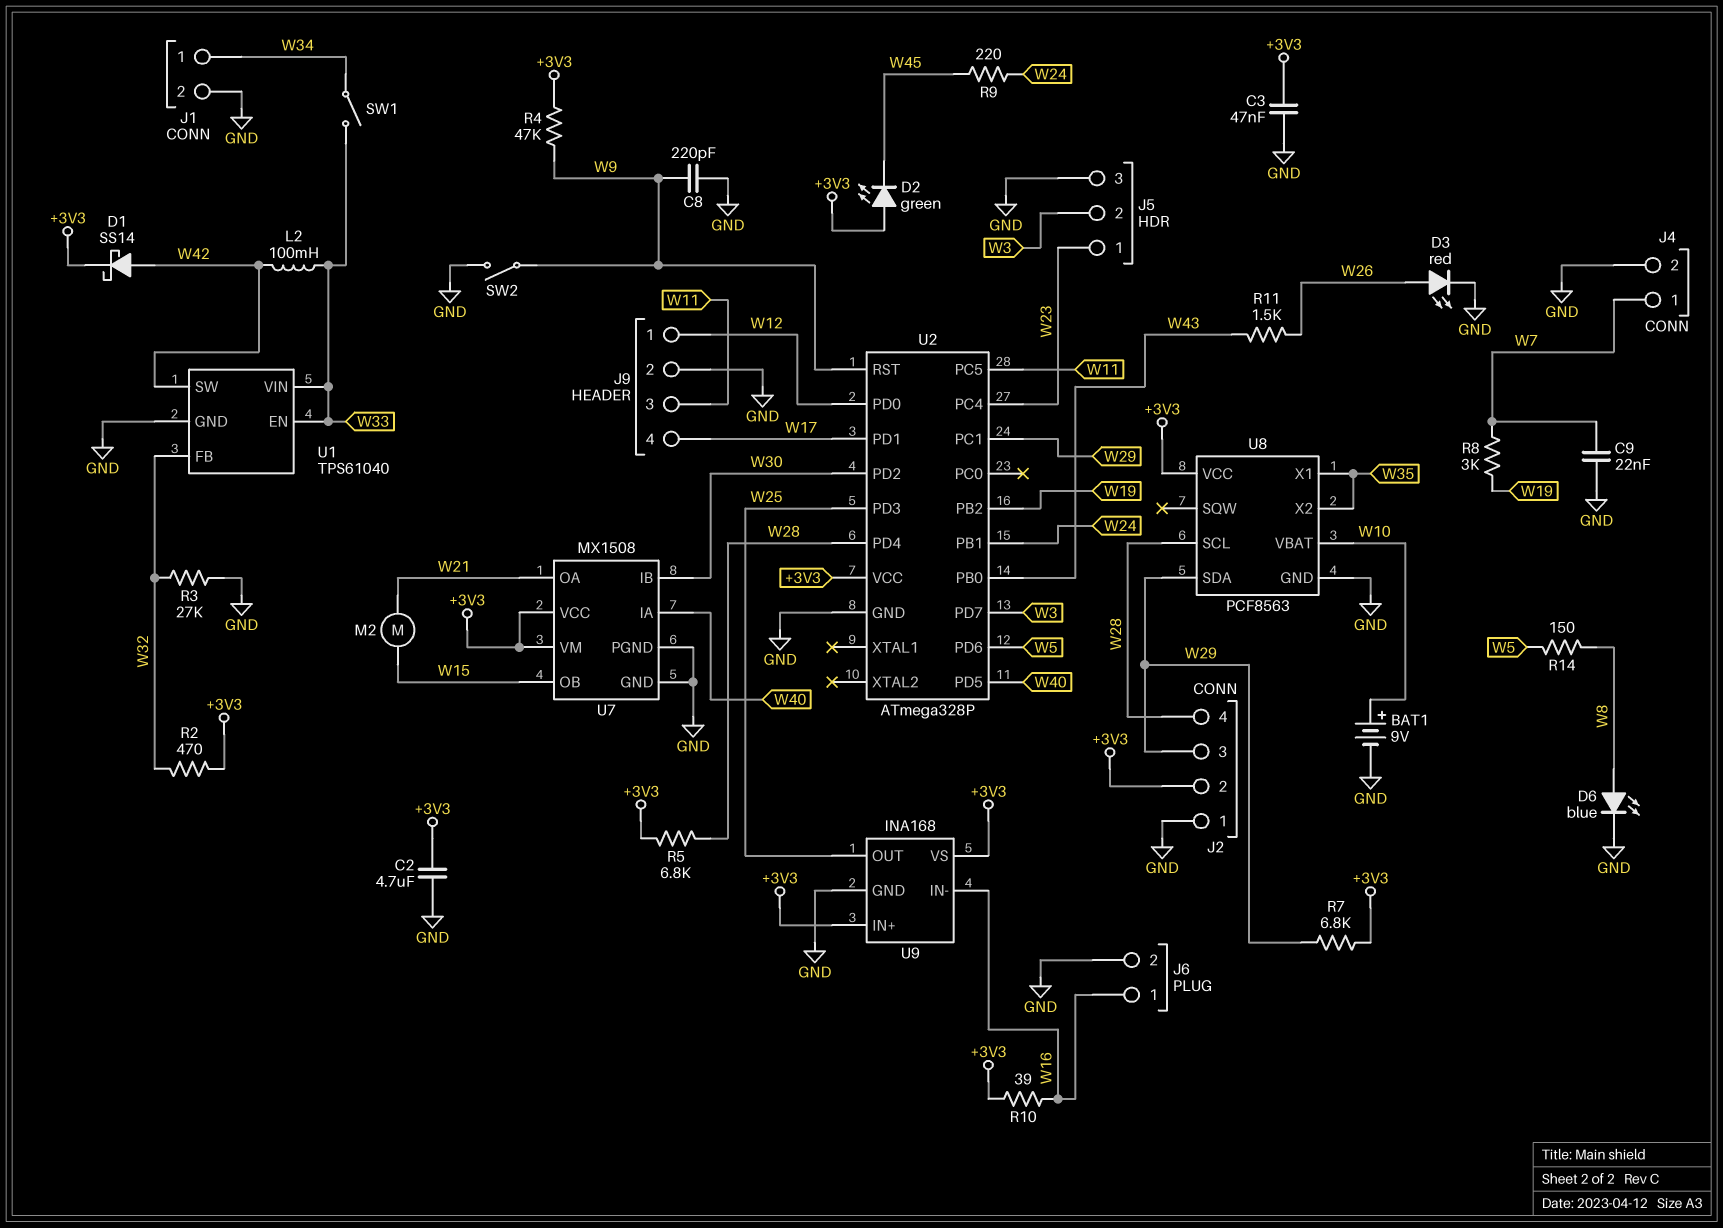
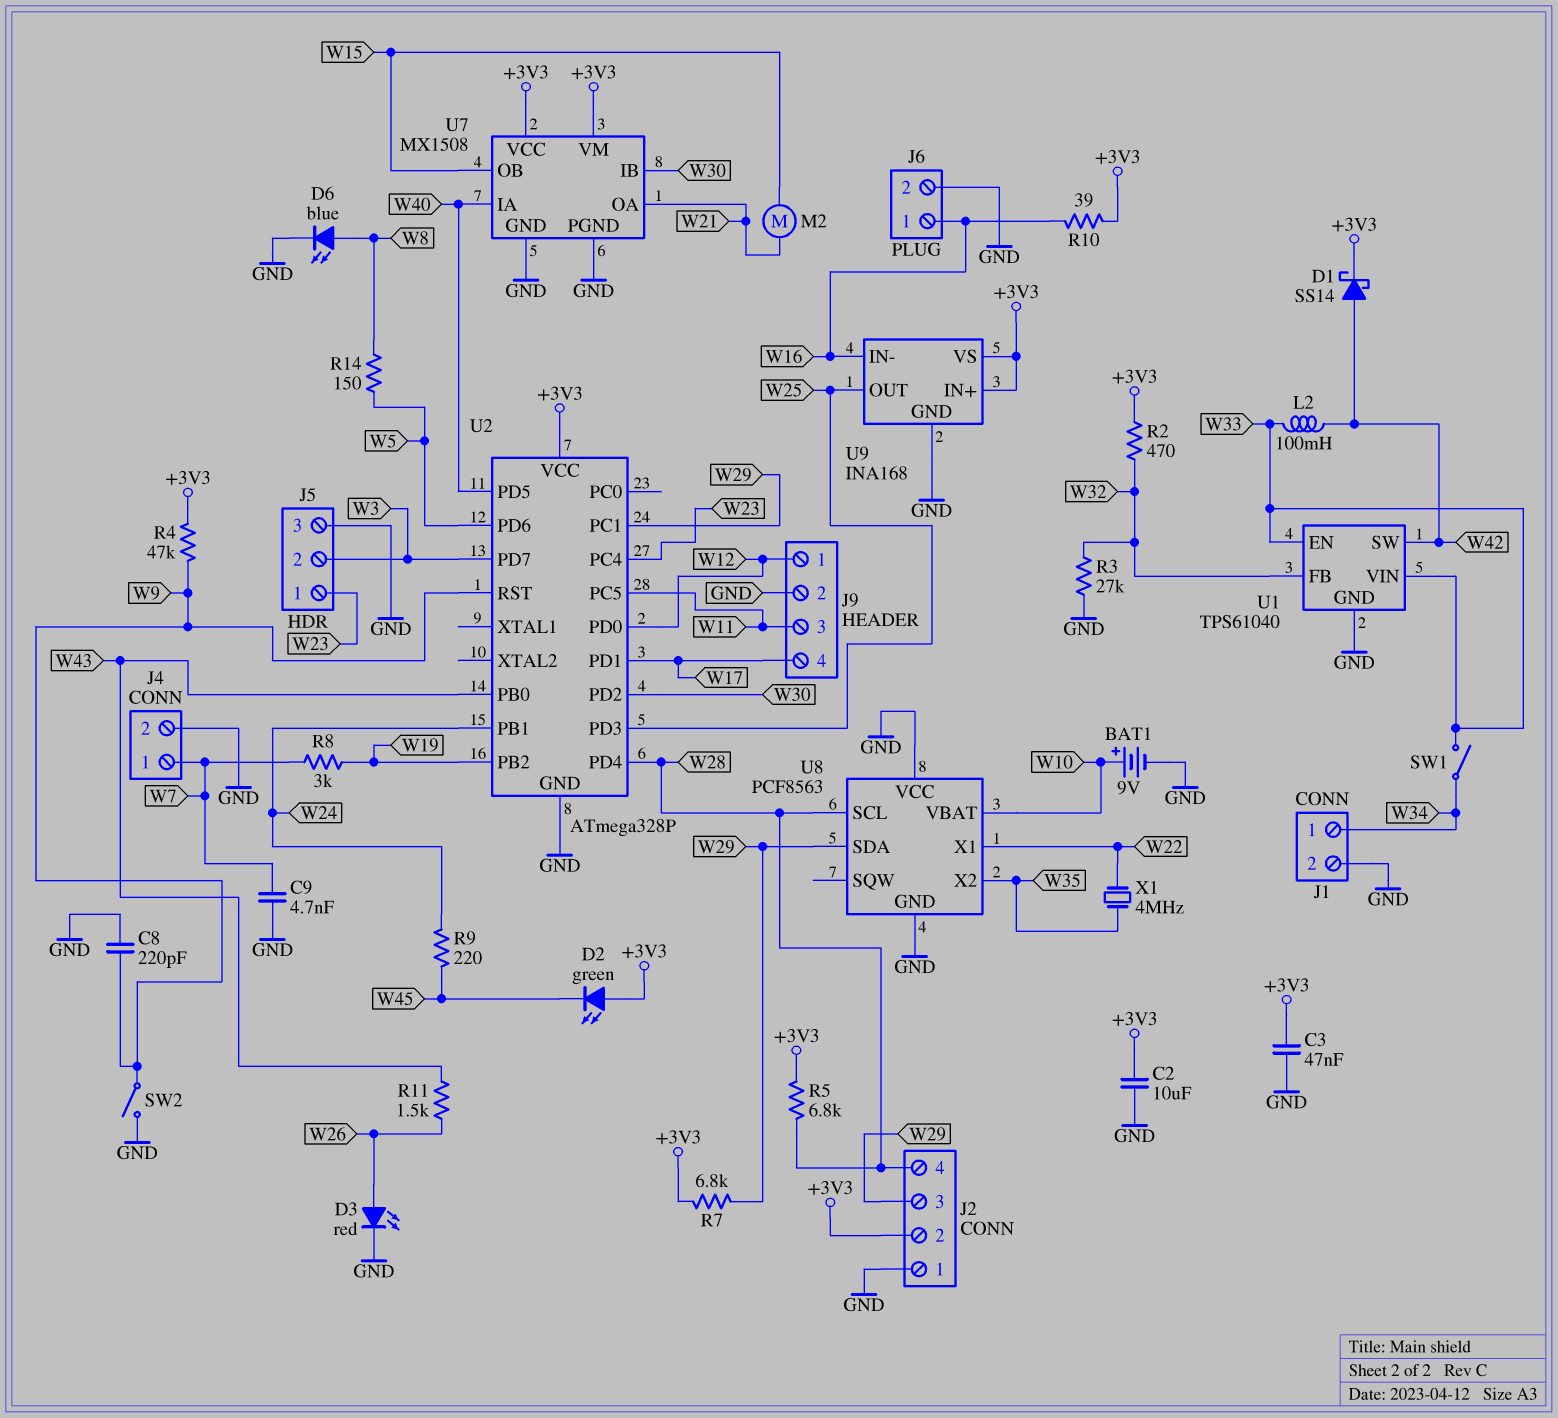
C2: 4.7uF (+3V3, GND) -> 10uF (+3V3, GND)
C9: 22nF (GND, W7) -> 4.7nF (GND, W7)
U8 pin VCC: +3V3 -> GND
U8 pin X1: W35 -> W22
X1: none -> 4MHz (W22, W35)

